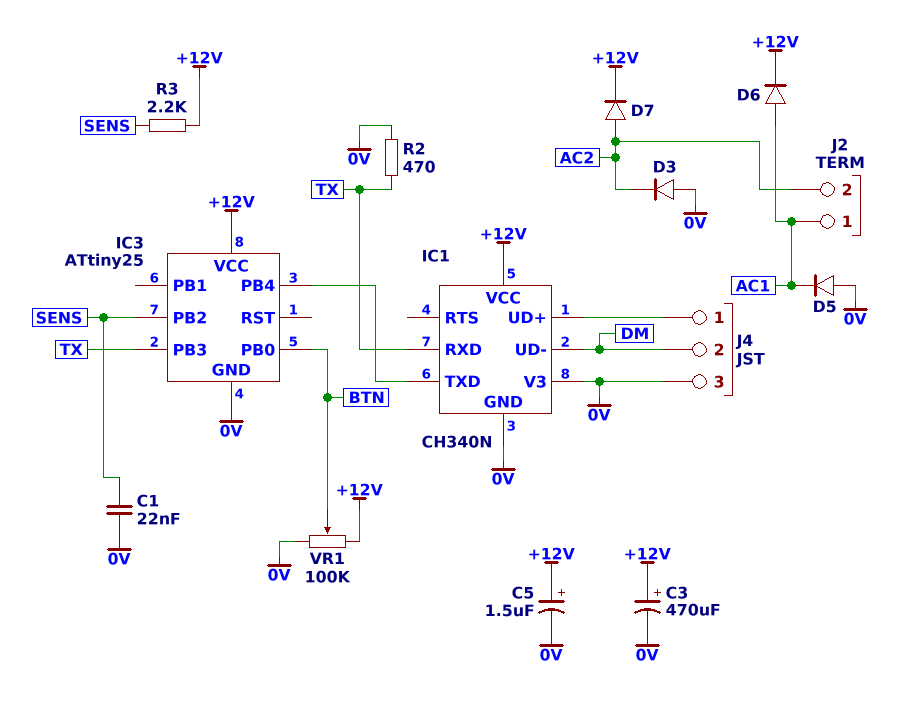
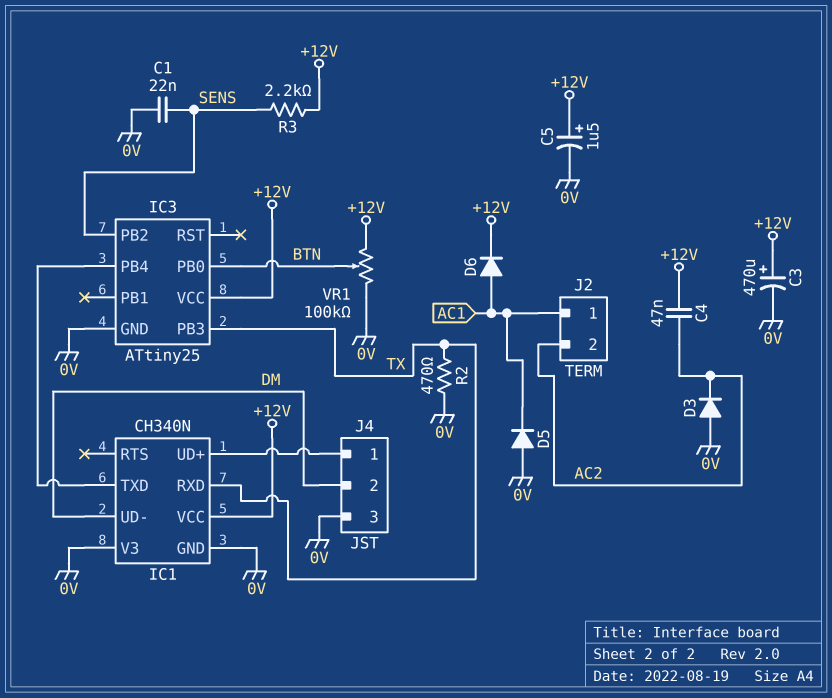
C4: none -> 47nF (+12V, AC2)
D7: diode (A AC2, K +12V) -> none

